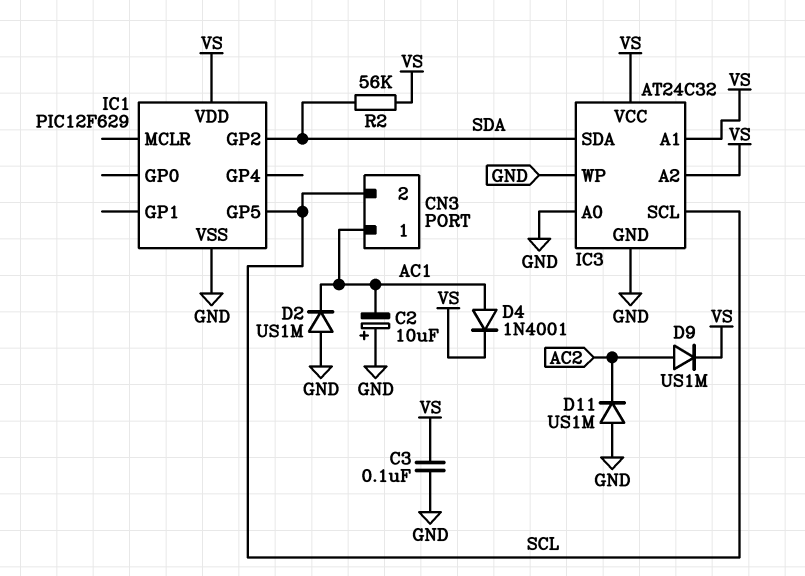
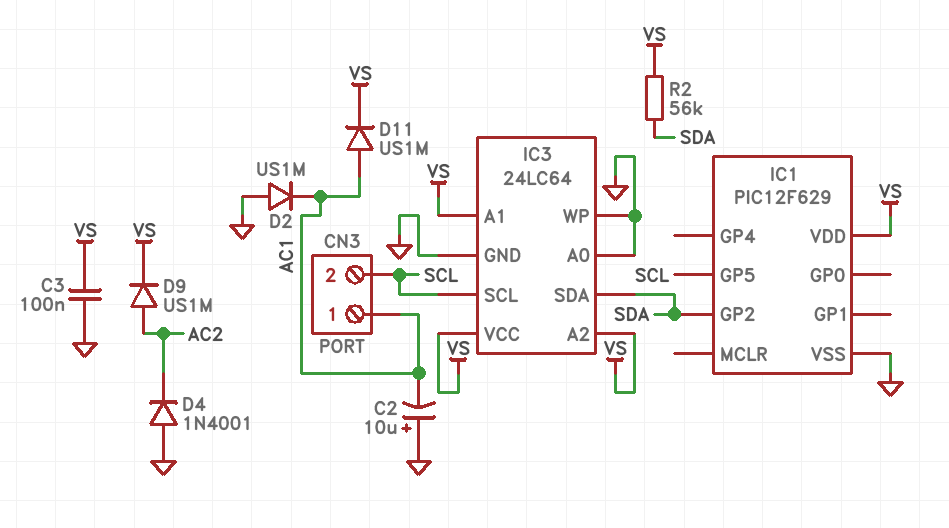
D4: diode 1N4001 (A AC1, K VS) -> diode 1N4001 (A GND, K AC2)
D11: diode US1M (A GND, K AC2) -> diode US1M (A AC1, K VS)
IC3: AT24C32 -> 24LC64

